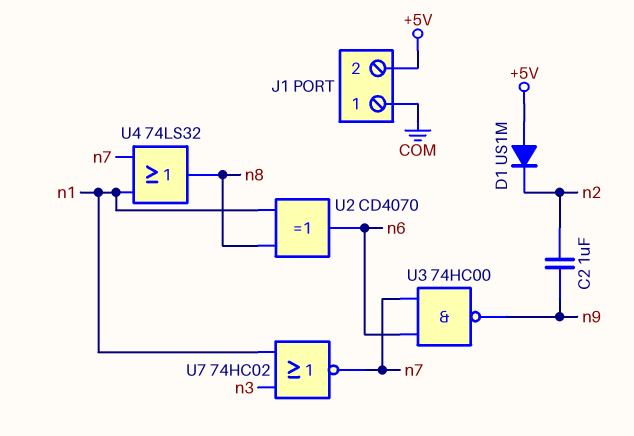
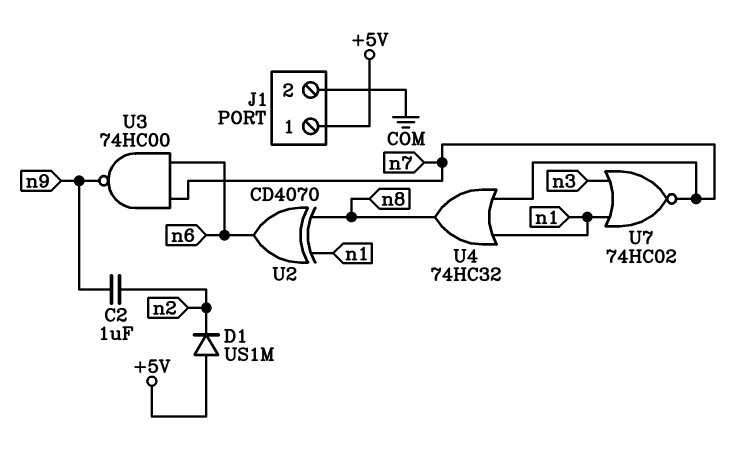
J1 pin 1: COM -> +5V
J1 pin 2: +5V -> COM
U4: OR 74LS32 (in n1, in n7, out n8) -> OR 74HC32 (in n1, in n7, out n8)

